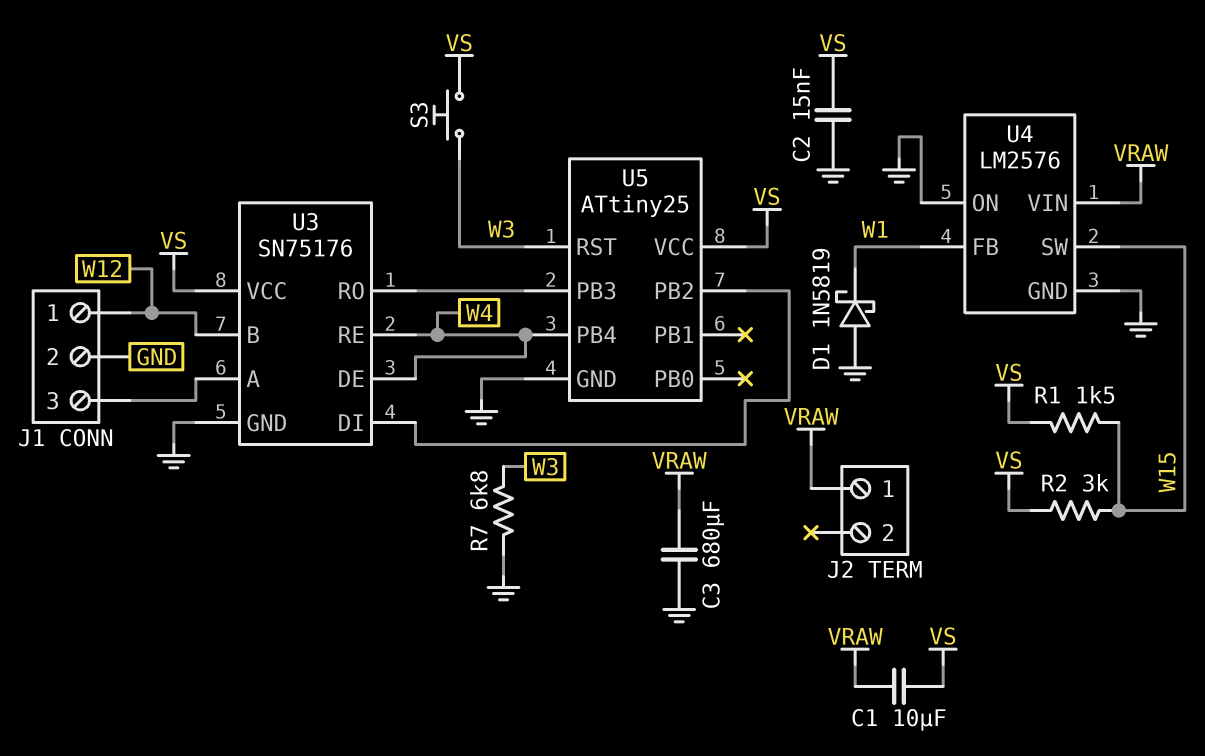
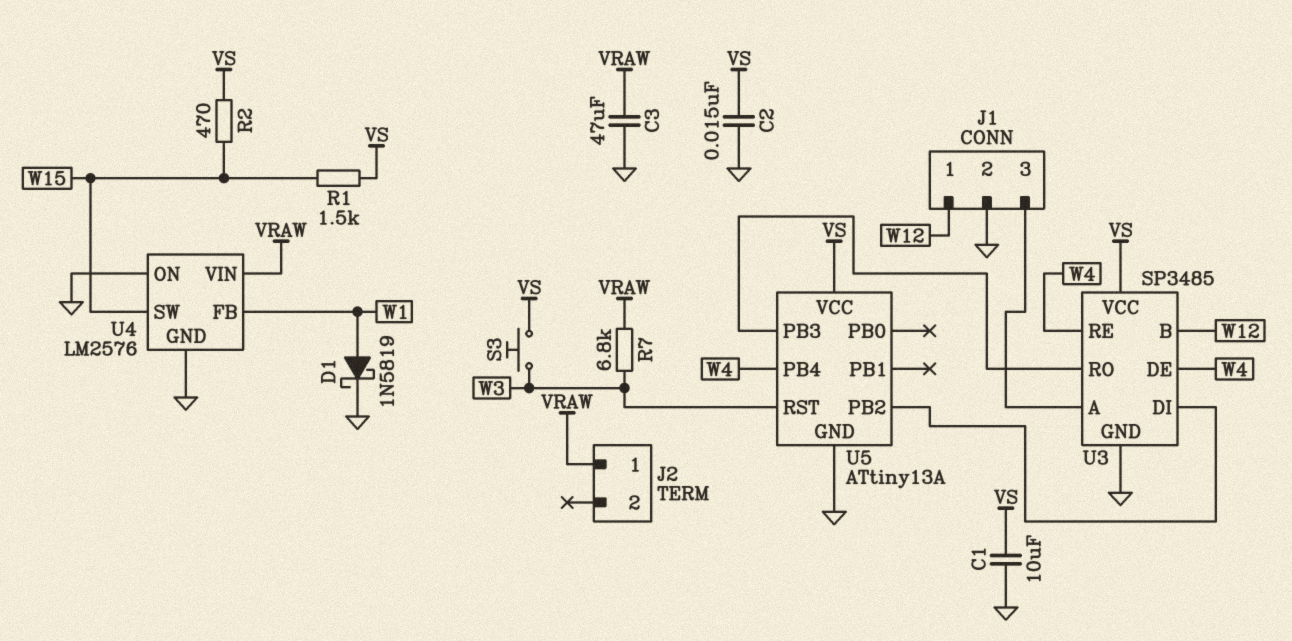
C1: 10uF (VRAW, VS) -> 10uF (GND, VS)
C3: 680uF (GND, VRAW) -> 47uF (GND, VRAW)
D1: schottky 1N5819 (A GND, K W1) -> schottky 1N5819 (A W1, K GND)
R2: 3k (VS, W15) -> 470 (VS, W15)
R7: 6.8k (GND, W3) -> 6.8k (VRAW, W3)
U3: SN75176 -> SP3485
U5: ATtiny25 -> ATtiny13A

